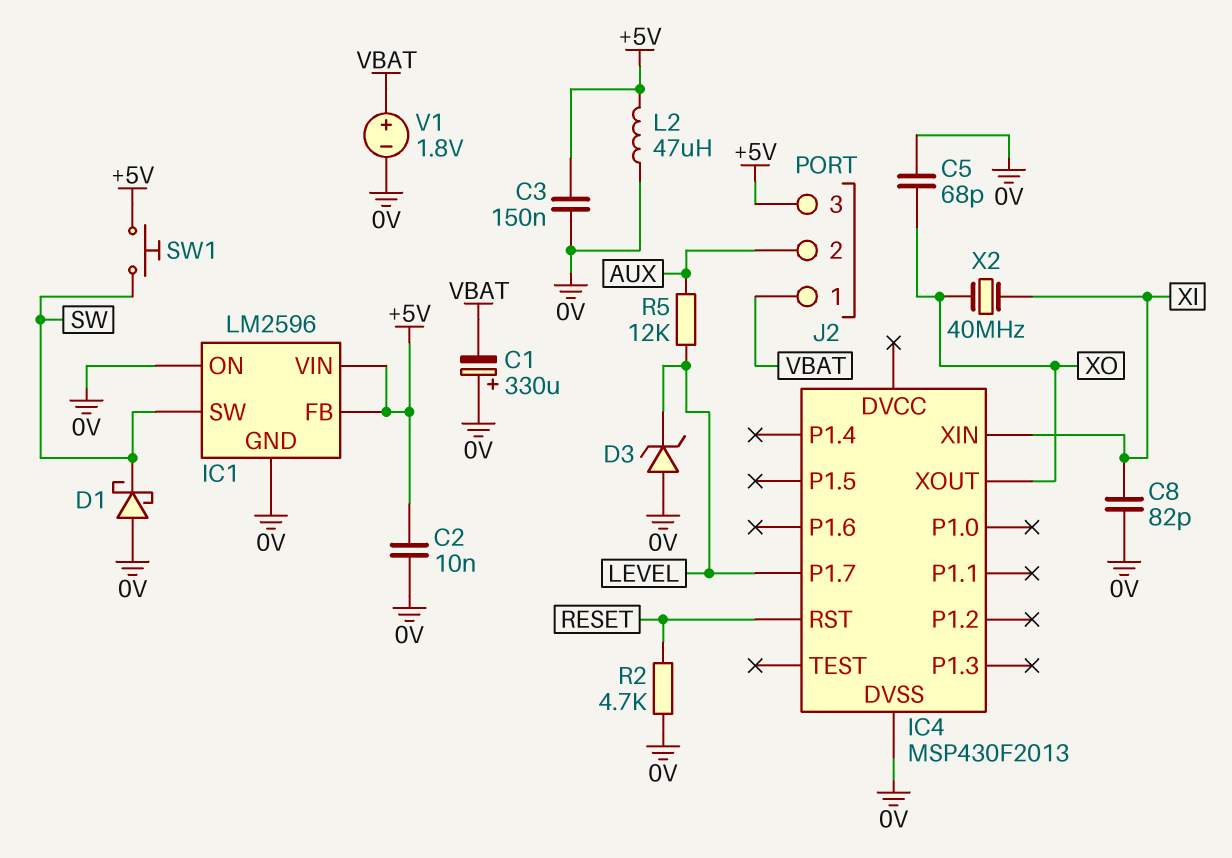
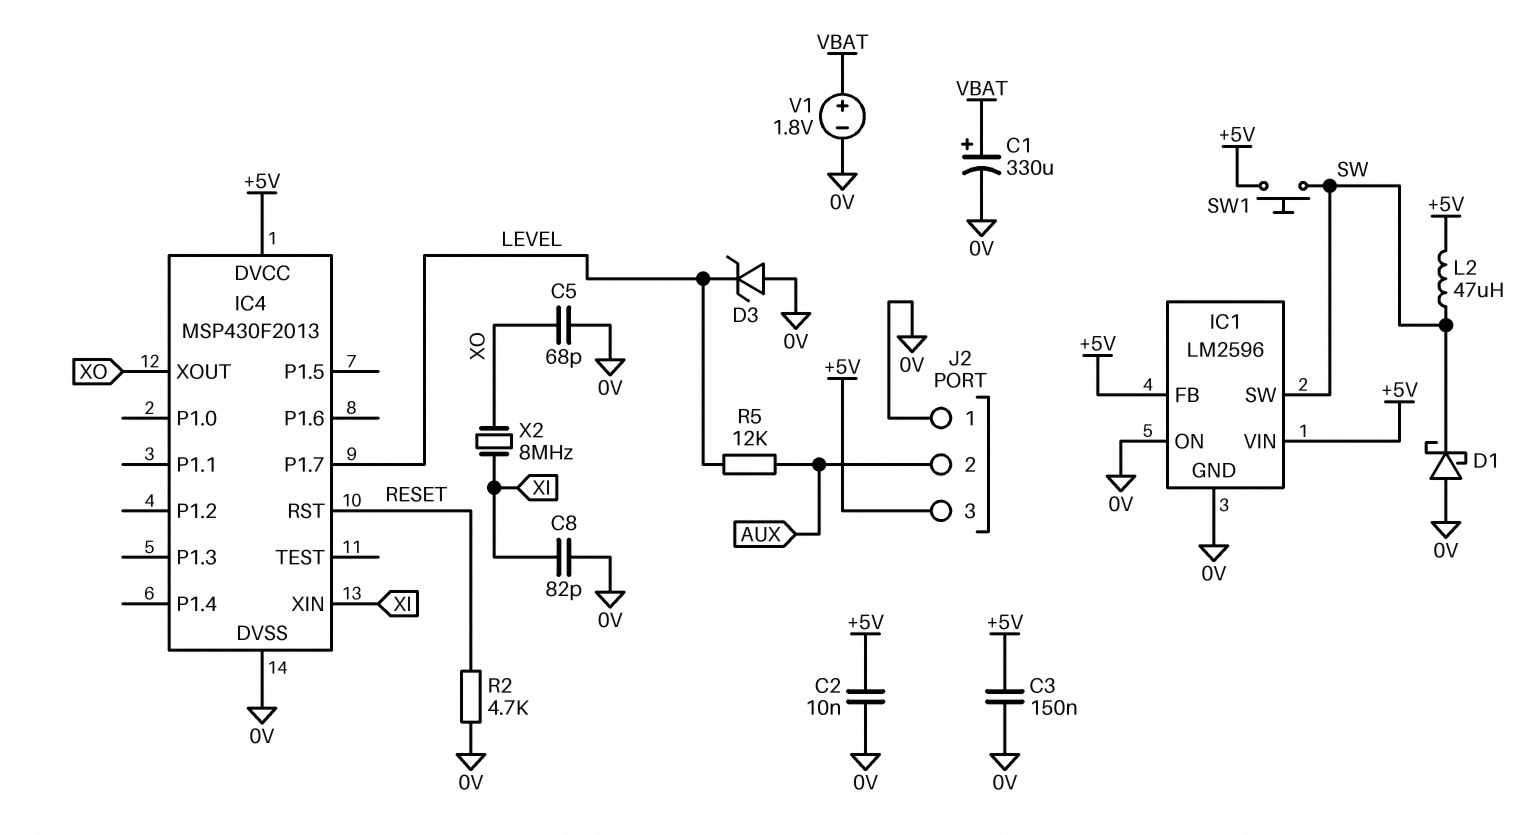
C1: 330uF (plus 0V, minus VBAT) -> 330uF (plus VBAT, minus 0V)
IC4 pin DVCC: none -> +5V
J2 pin 1: VBAT -> 0V
L2: 47uH (+5V, 0V) -> 47uH (+5V, SW)
X2: 40MHz (XI, XO) -> 8MHz (XI, XO)

